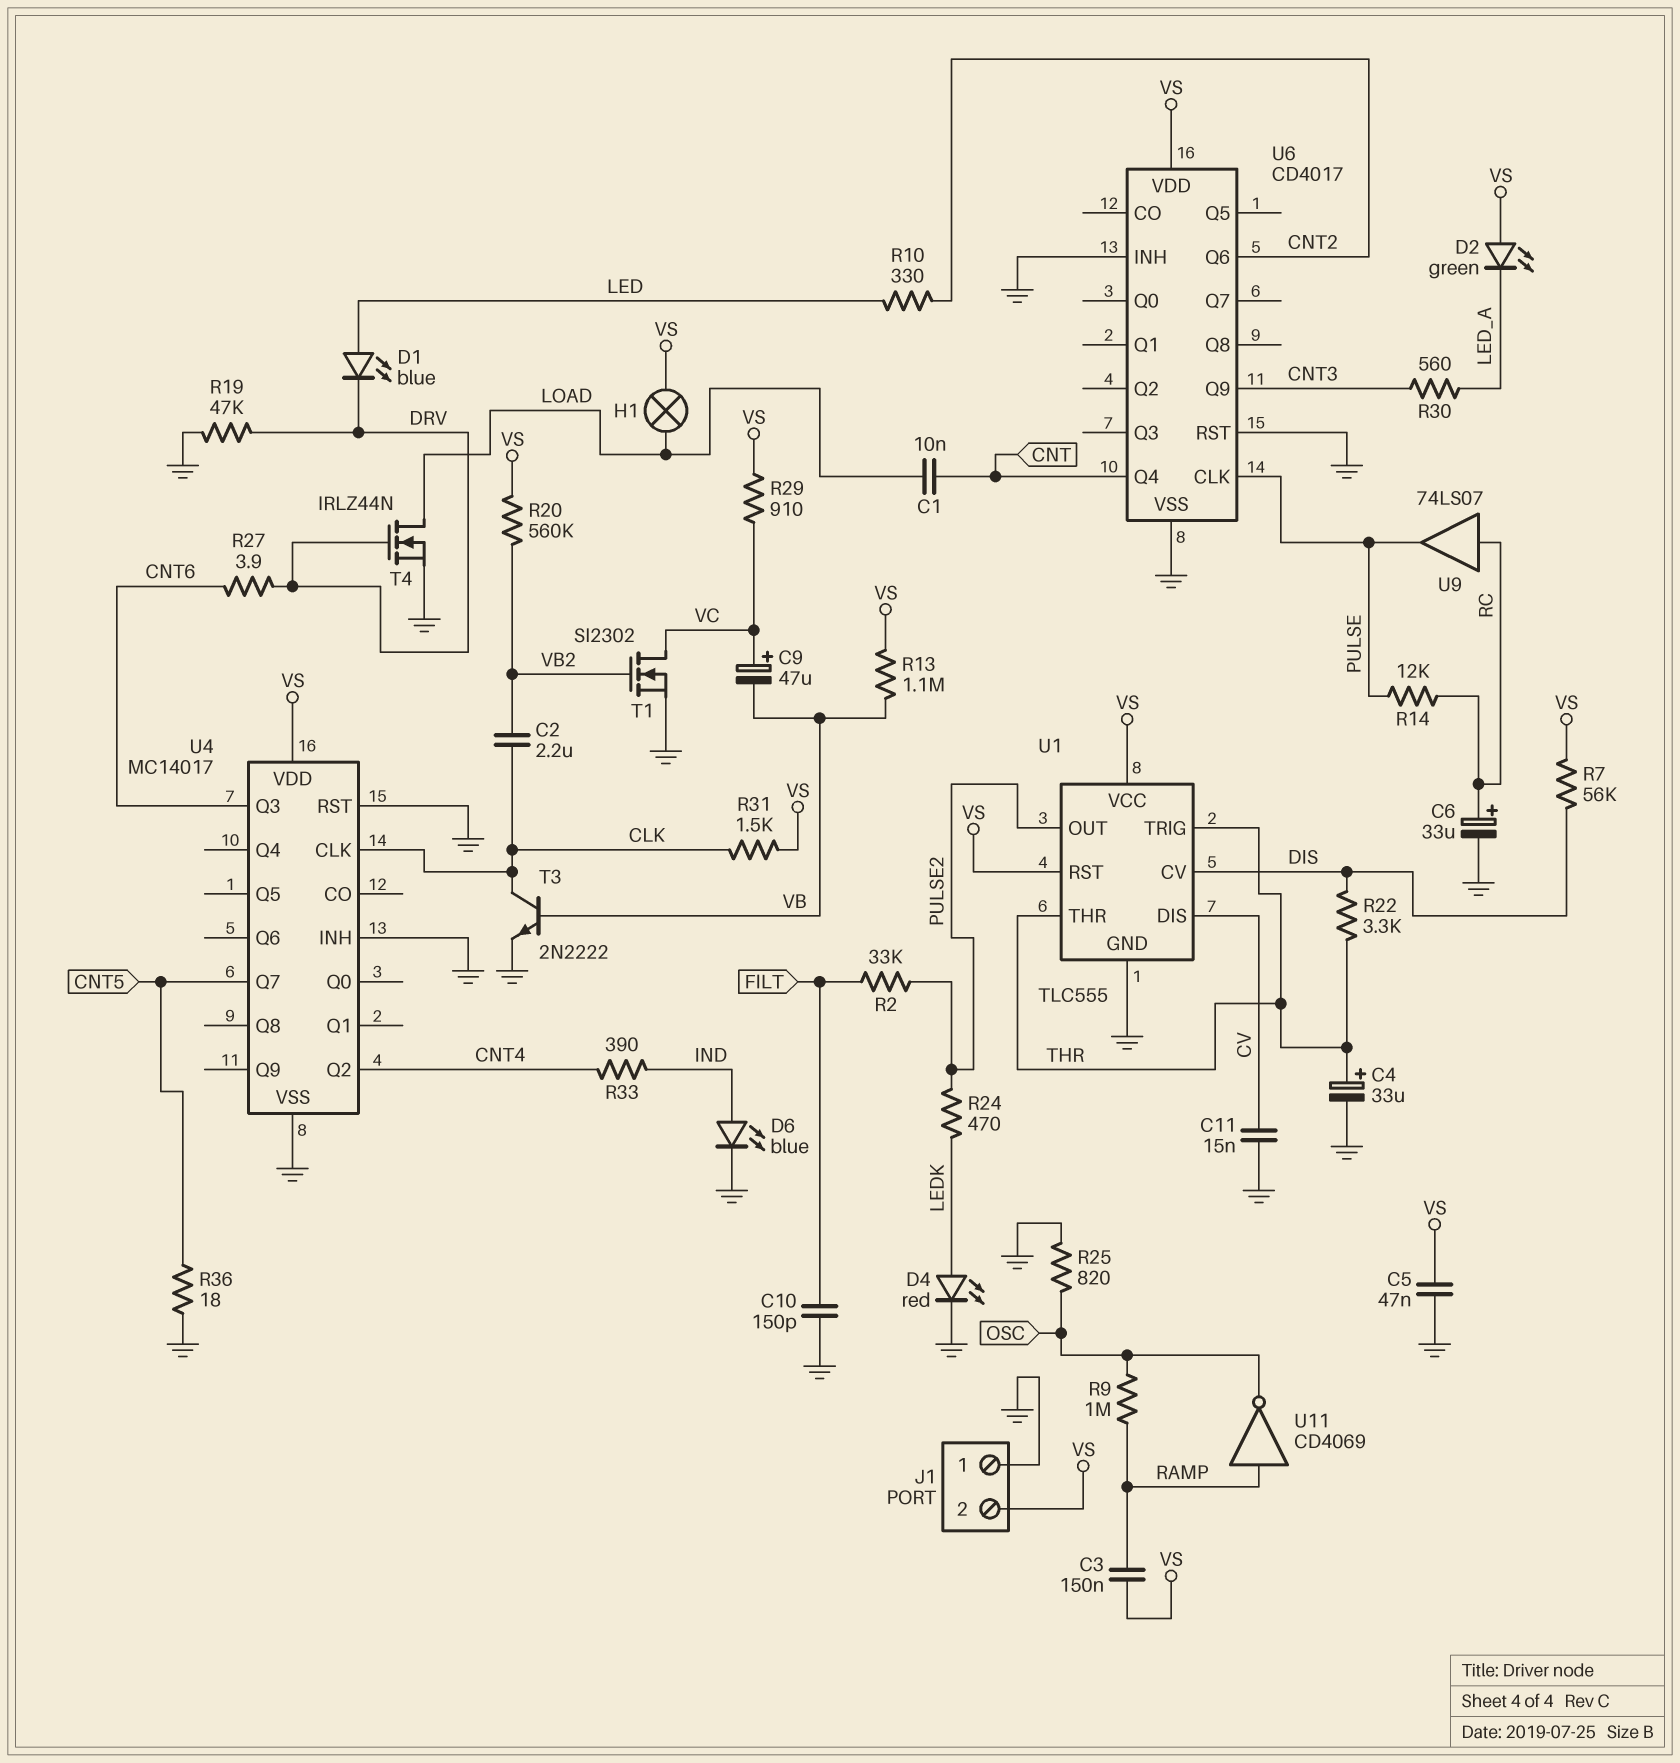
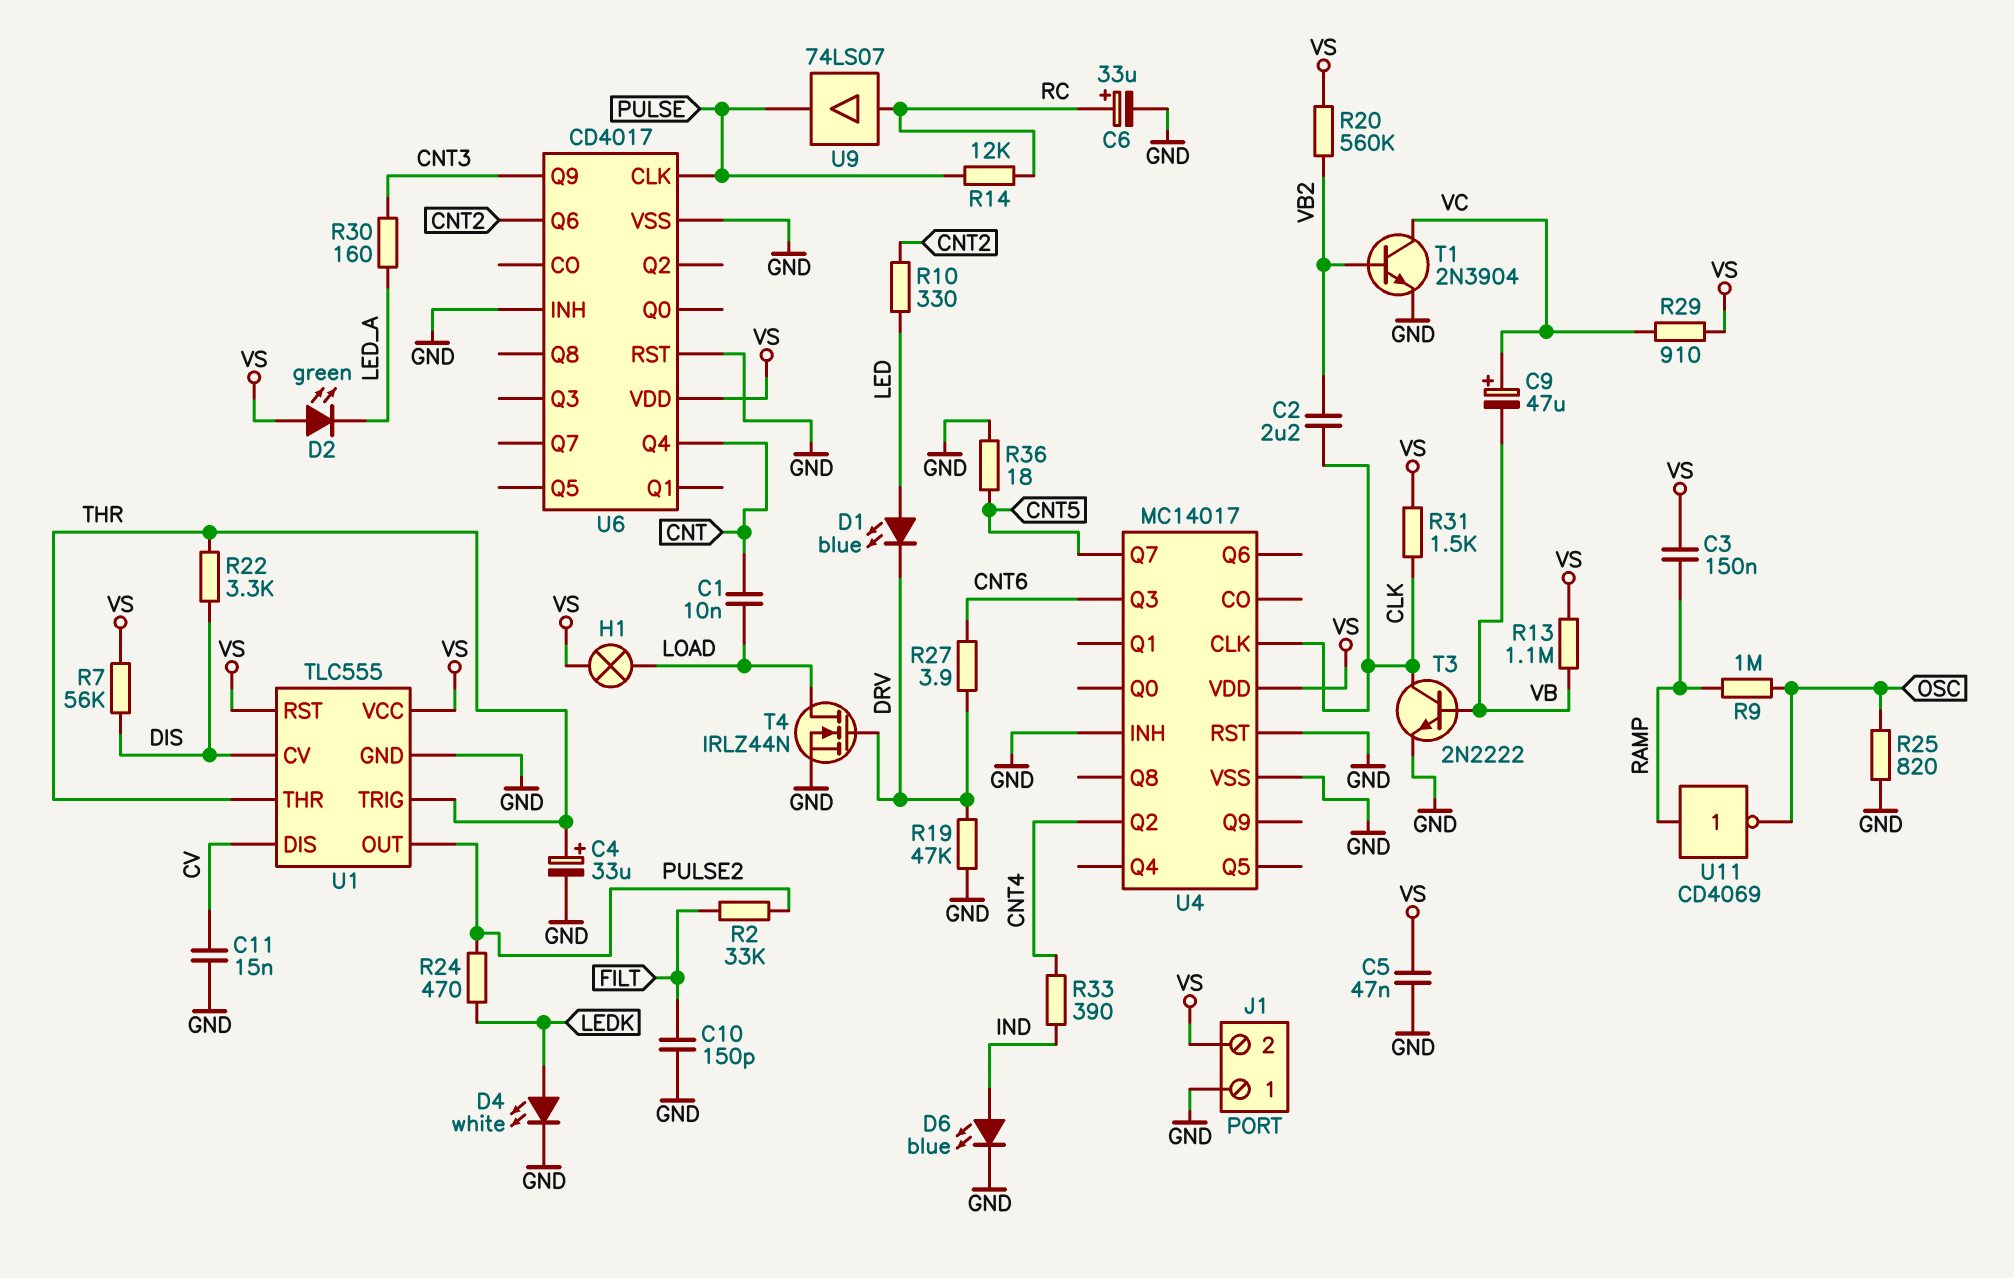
D4: LED red (A LEDK, K GND) -> LED white (A LEDK, K GND)
R30: 560 (CNT3, LED_A) -> 160 (CNT3, LED_A)
T1: NMOS SI2302 (G VB2, D VC, S GND) -> NPN 2N3904 (B VB2, C VC, E GND)

